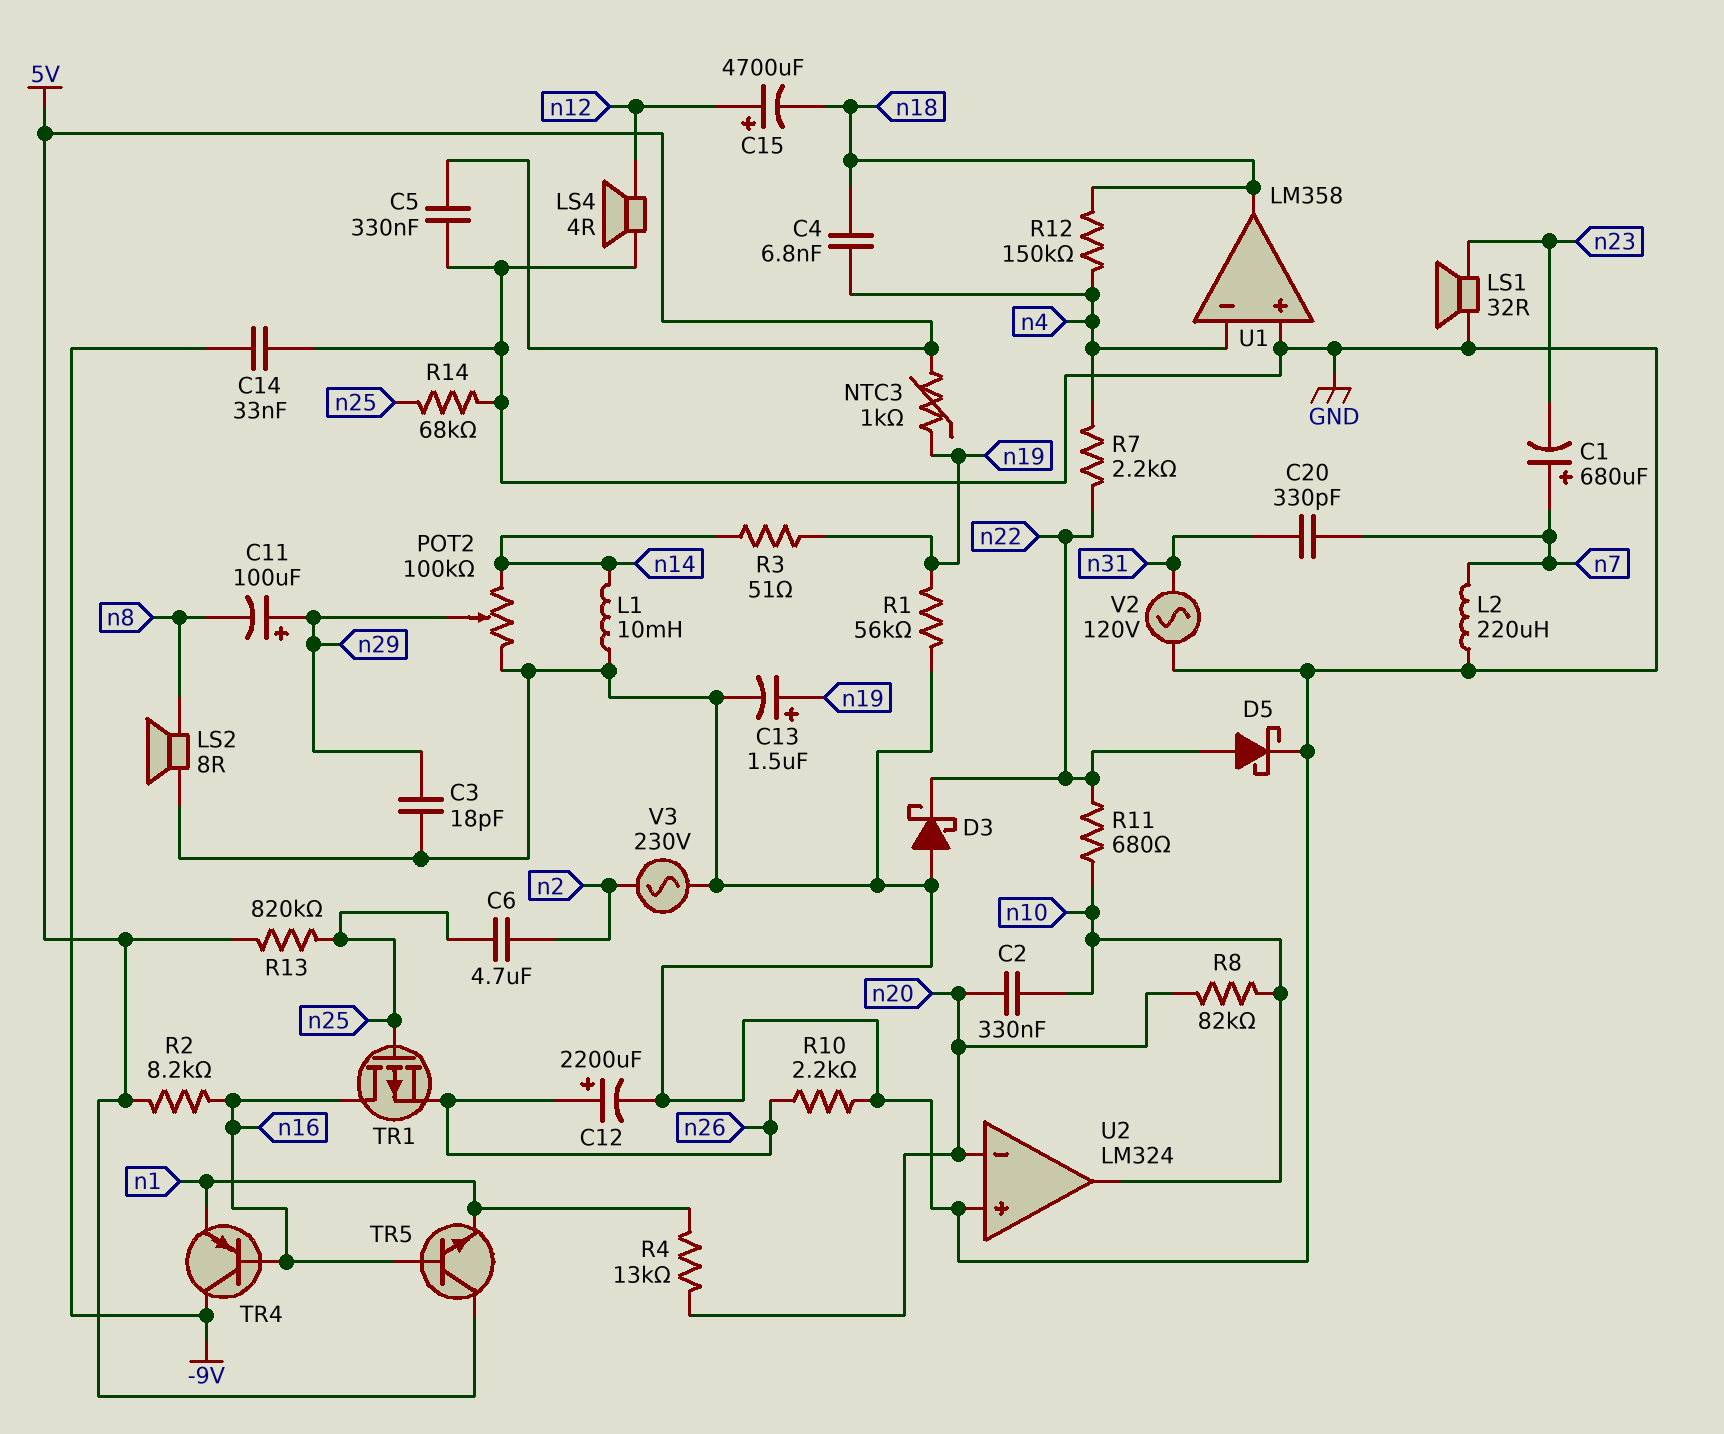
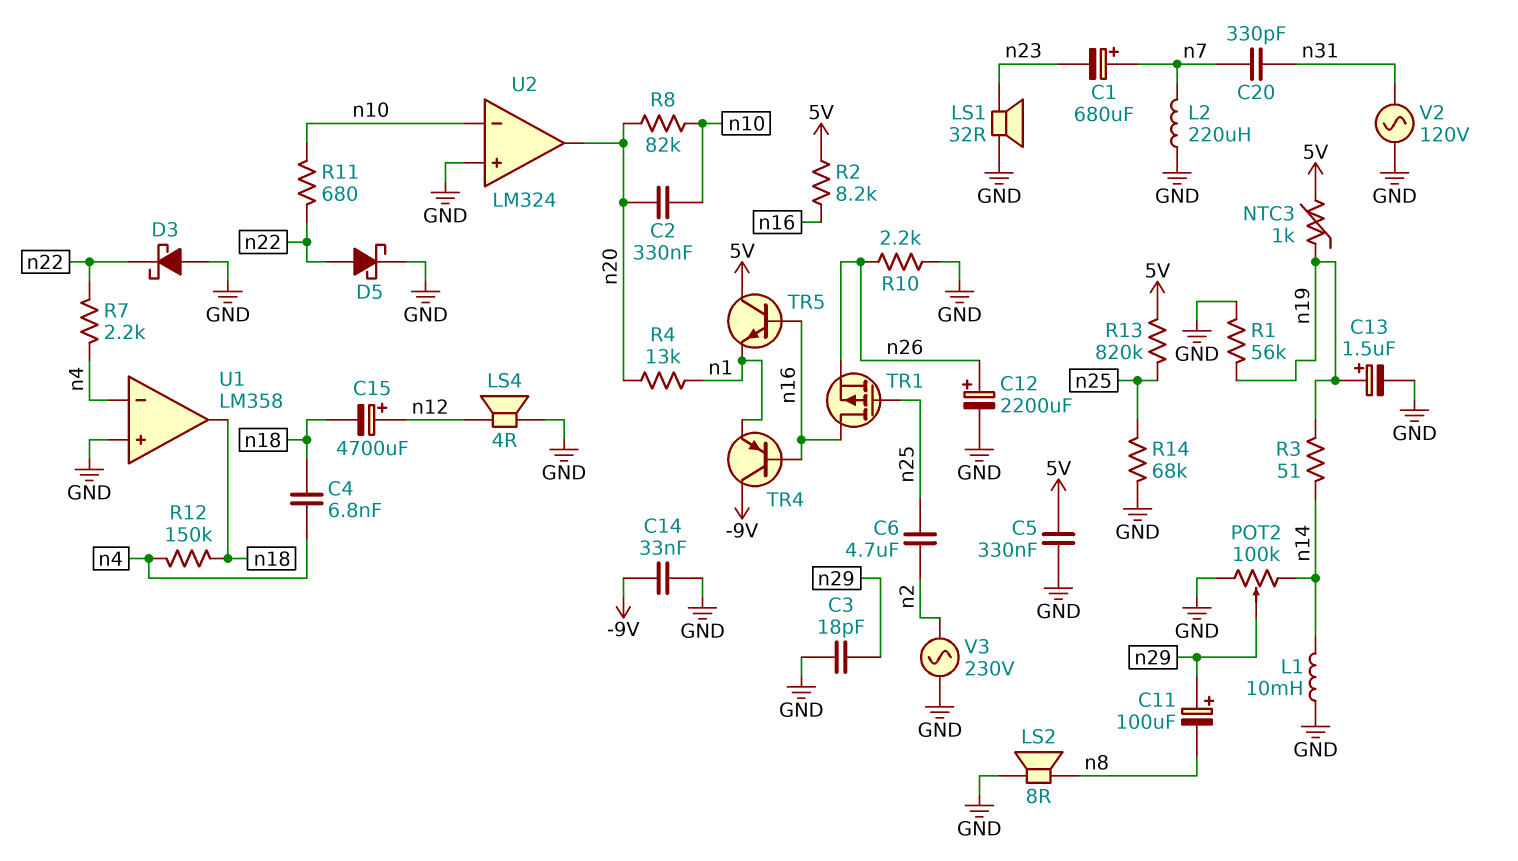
U2 pin in-: n20 -> n10
U2 pin out: n10 -> n20

